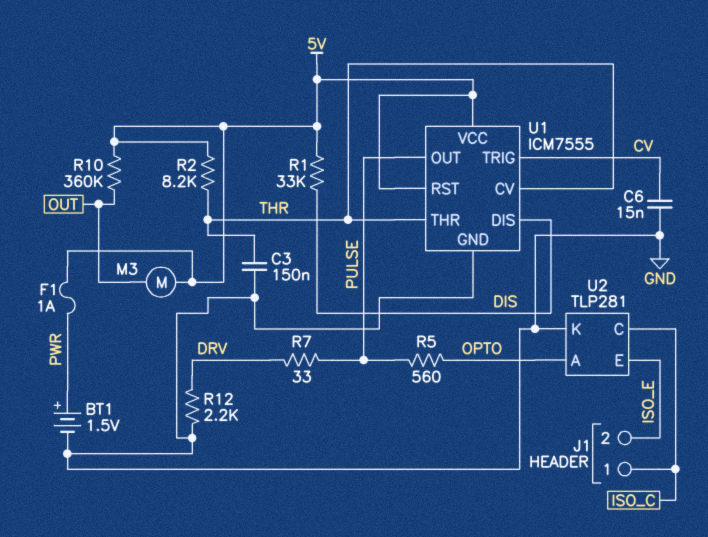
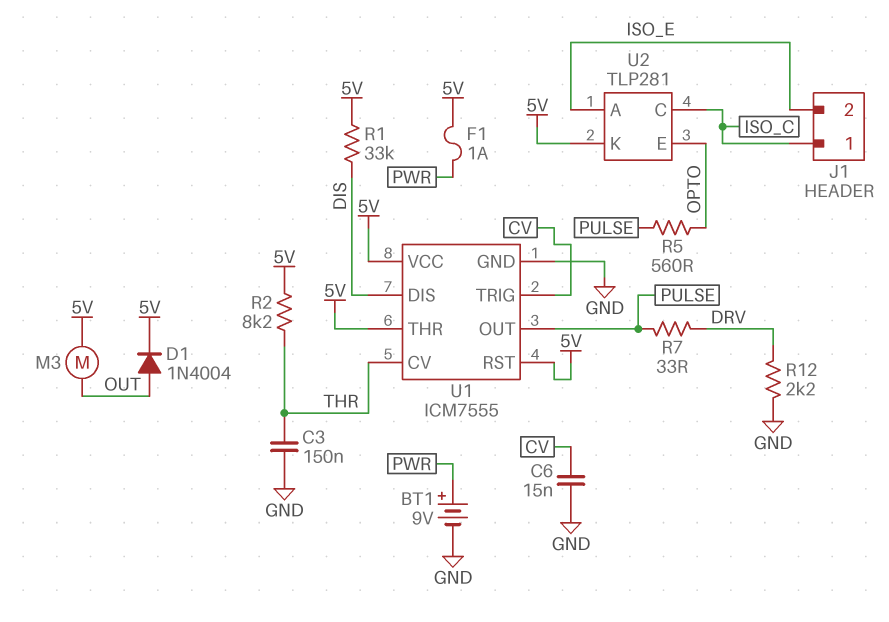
BT1: 1.5V (plus PWR, minus GND) -> 9V (plus PWR, minus GND)
D1: none -> diode 1N4004 (A OUT, K 5V)
R10: 360k (5V, OUT) -> none
U1 pin THR: THR -> 5V
U2 pin A: OPTO -> ISO_E
U2 pin E: ISO_E -> OPTO
U2 pin K: GND -> 5V

